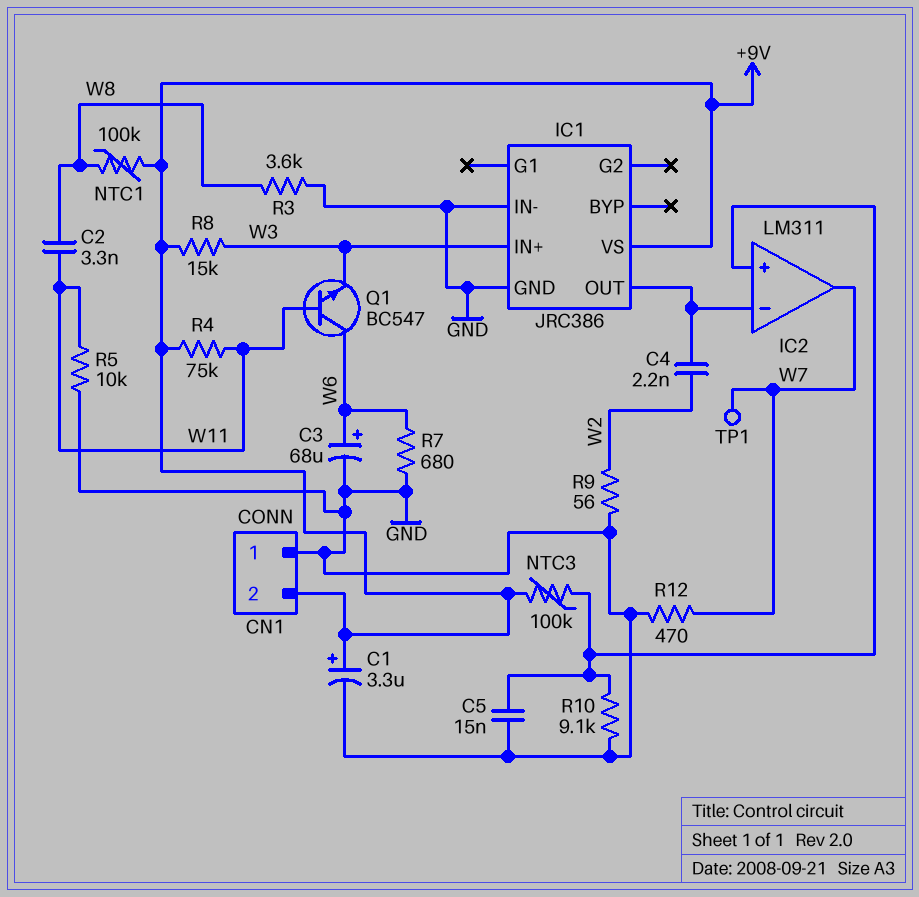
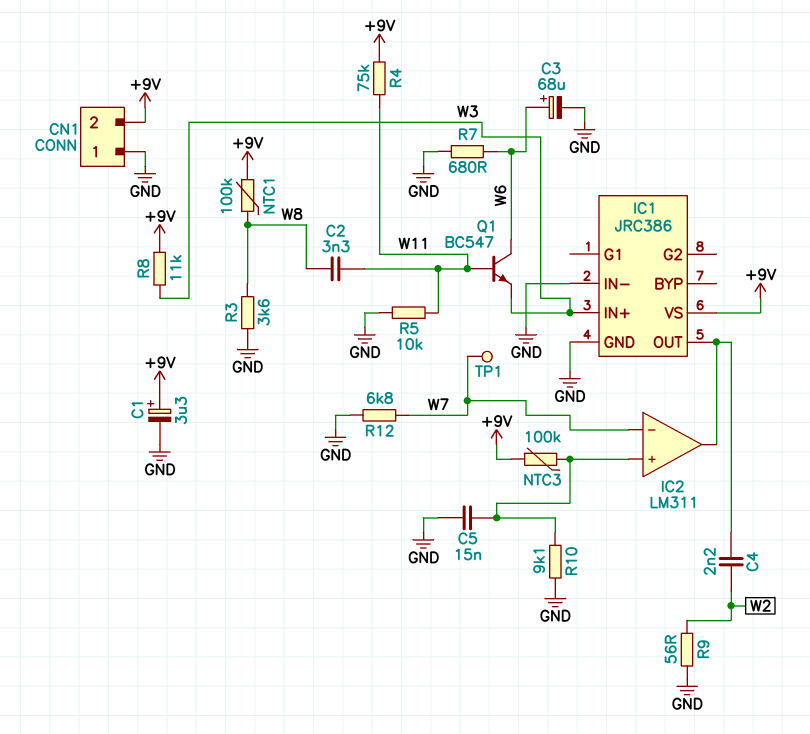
IC2 pin in-: IC1/OUT -> W7
IC2 pin out: W7 -> IC1/OUT
R8: 15k (+9V, W3) -> 11k (+9V, W3)
R12: 470 (GND, W7) -> 6.8k (GND, W7)

